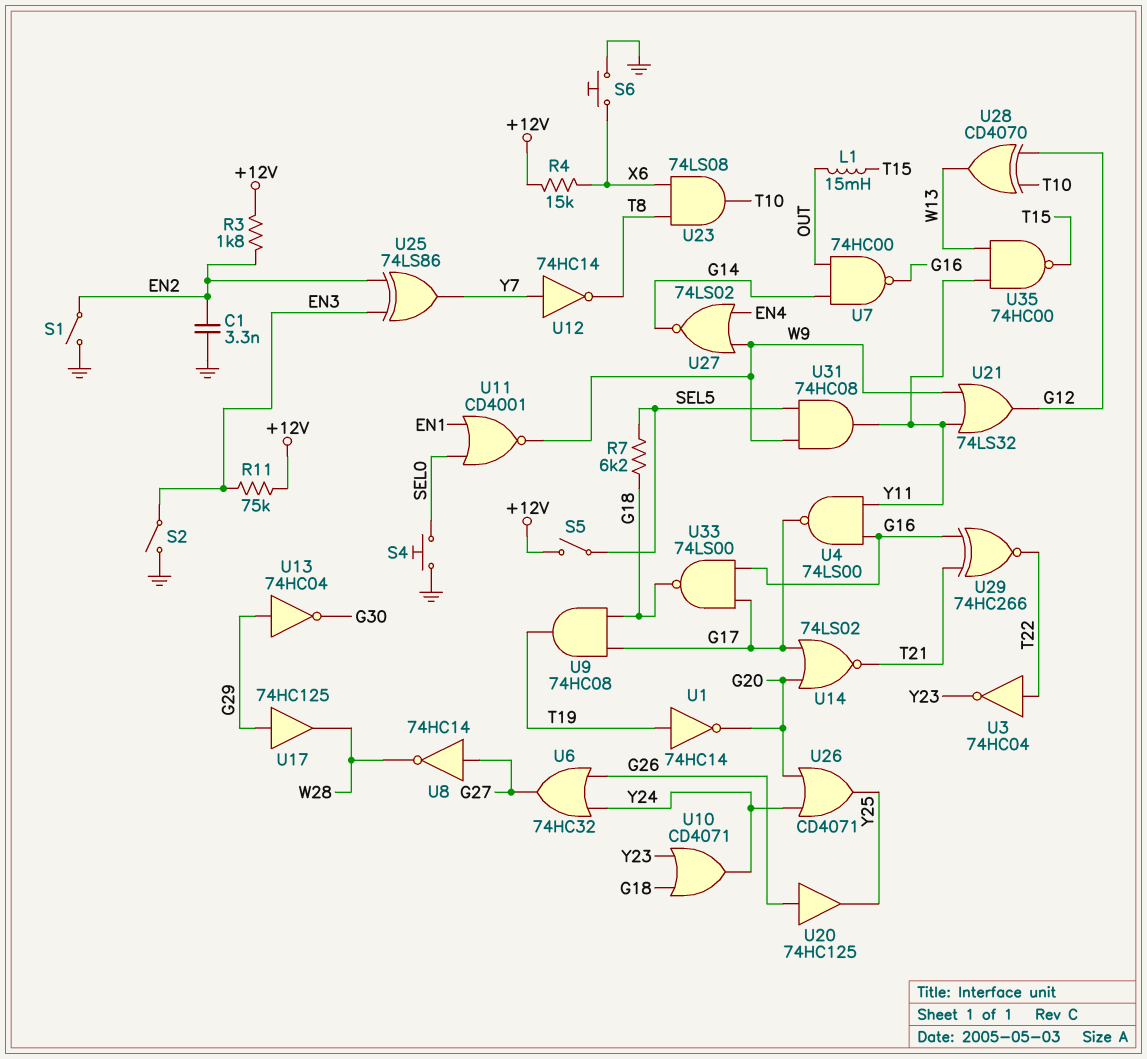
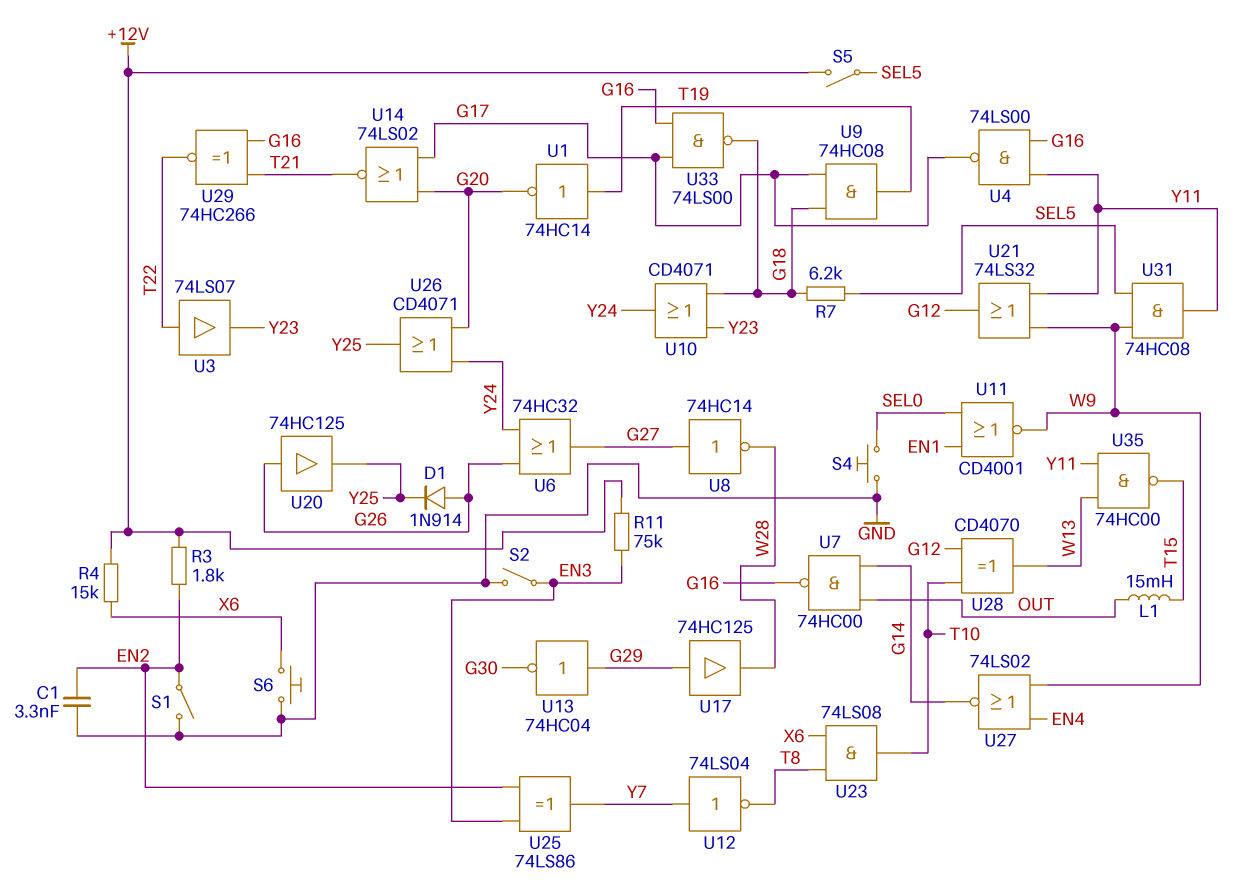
D1: none -> diode 1N914 (A G26, K Y25)
U3: NOT 74HC04 (in T22, out Y23) -> buffer 74LS07 (in T22, out Y23)
U12: NOT 74HC14 (in Y7, out T8) -> NOT 74LS04 (in Y7, out T8)

